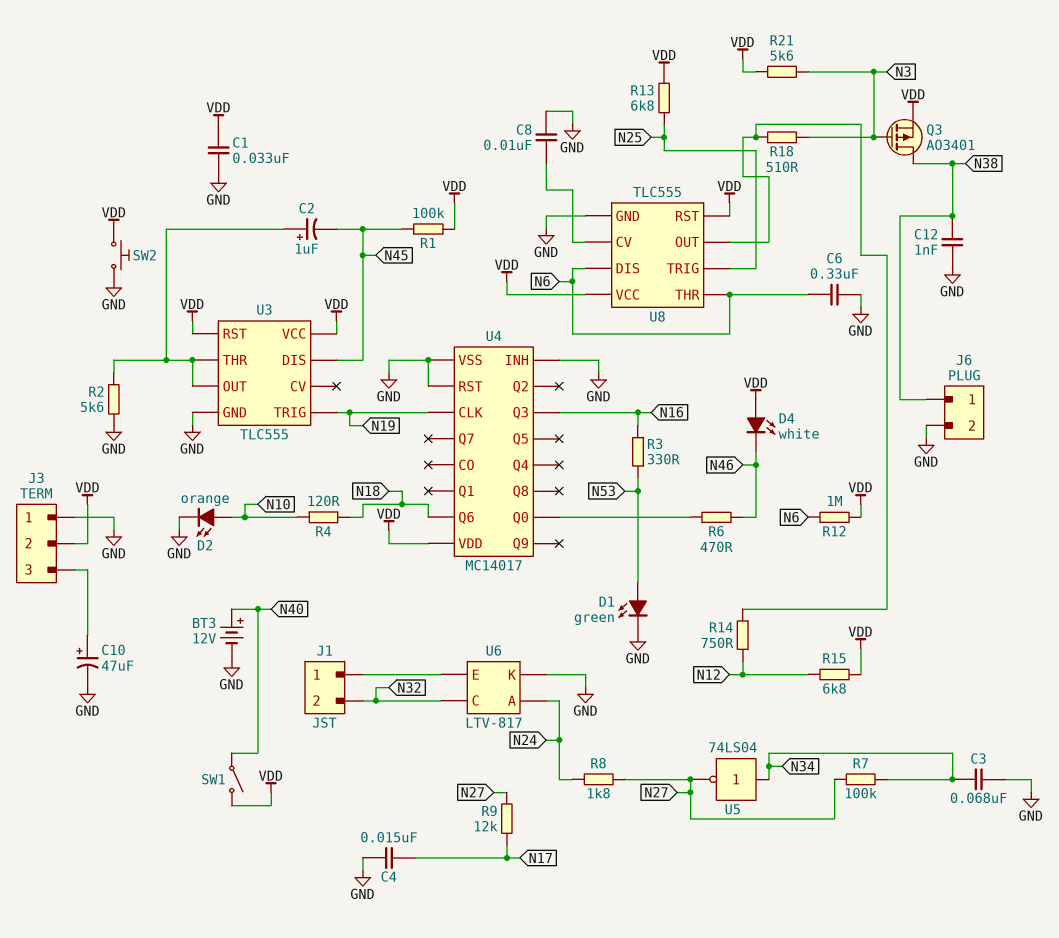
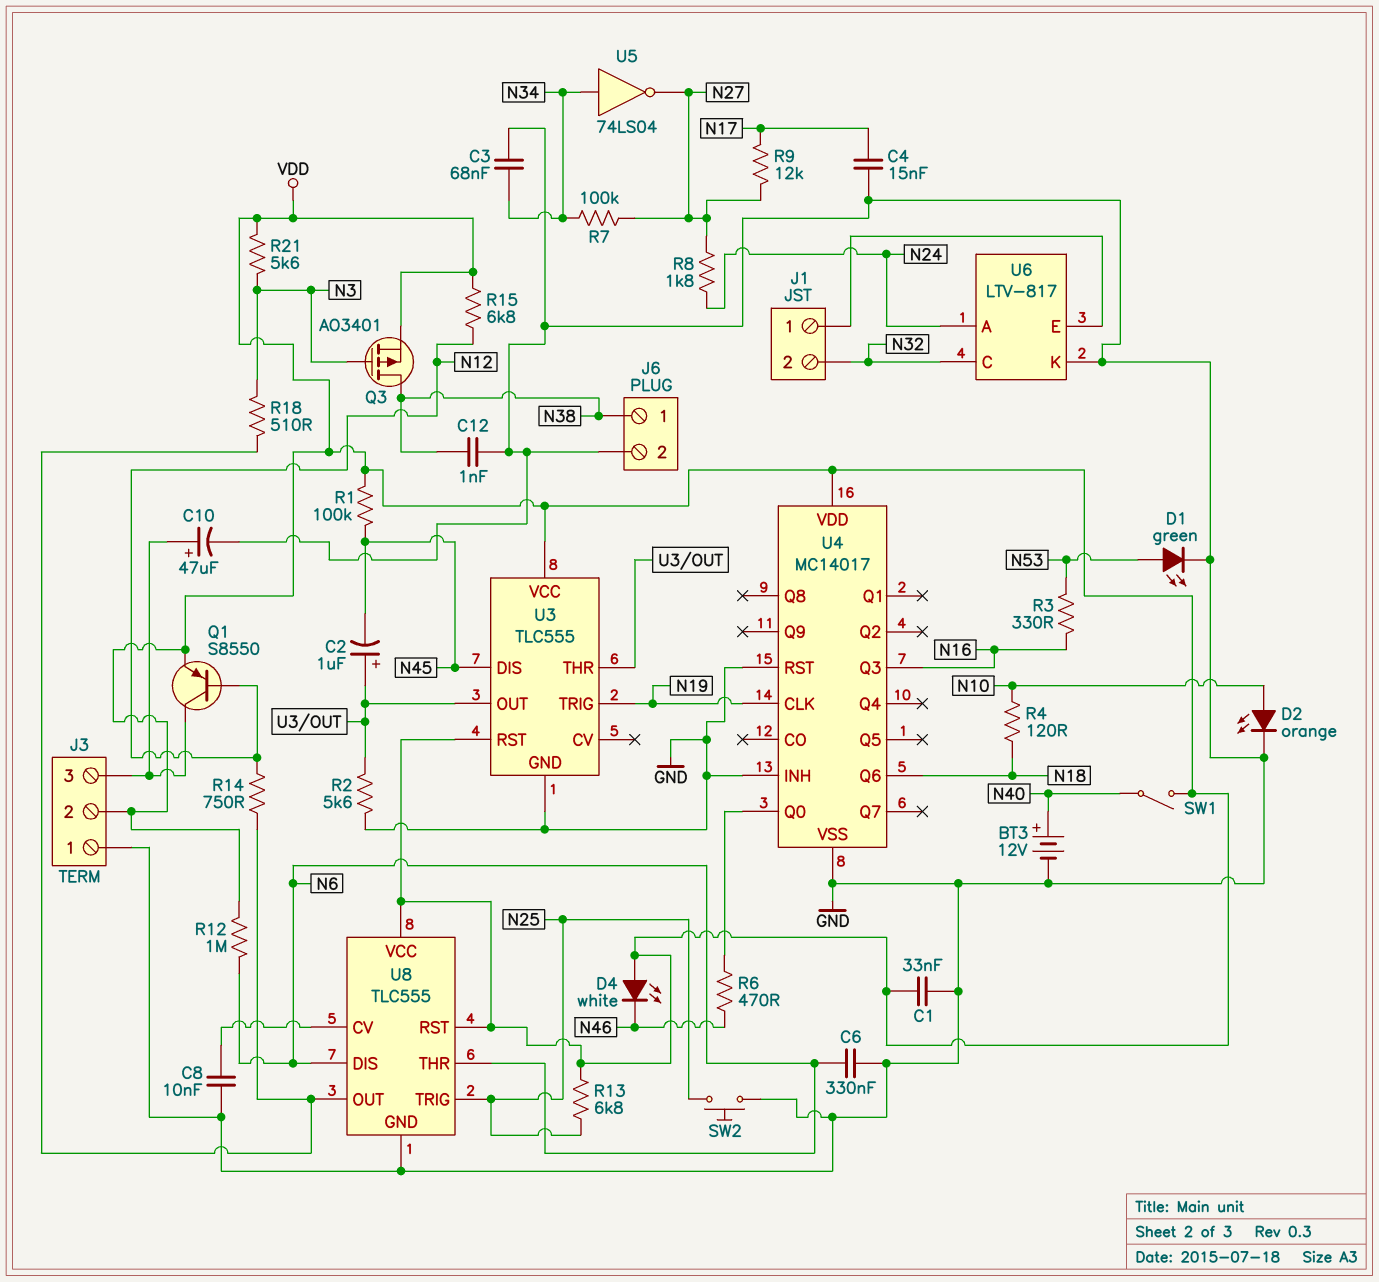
Q1: none -> PNP S8550 (B N12, C J3/3, E VDD)
SW2: button (GND, VDD) -> button (GND, N25)

